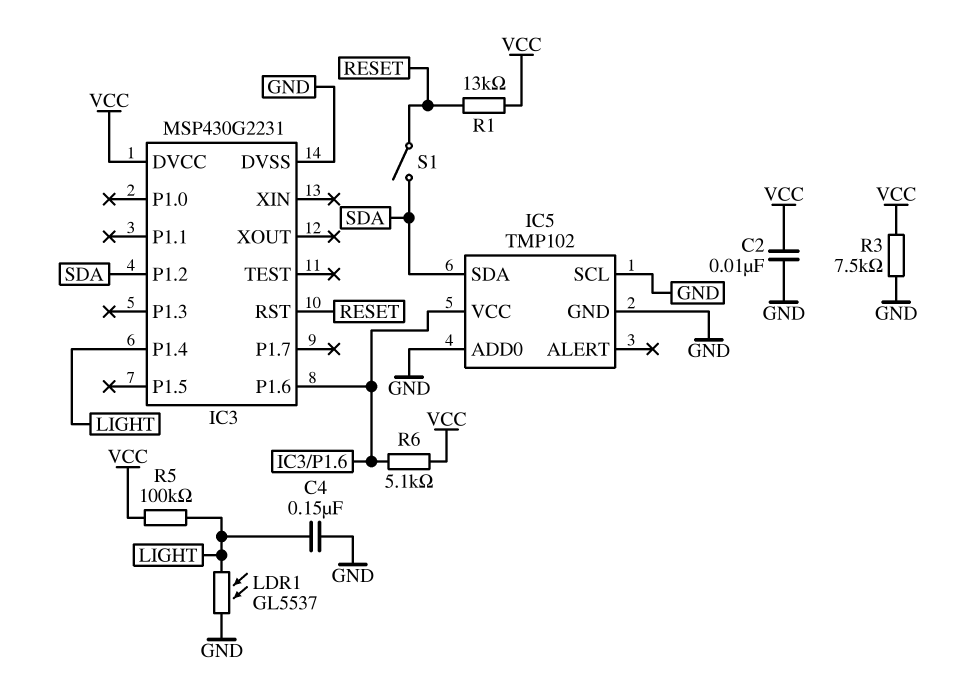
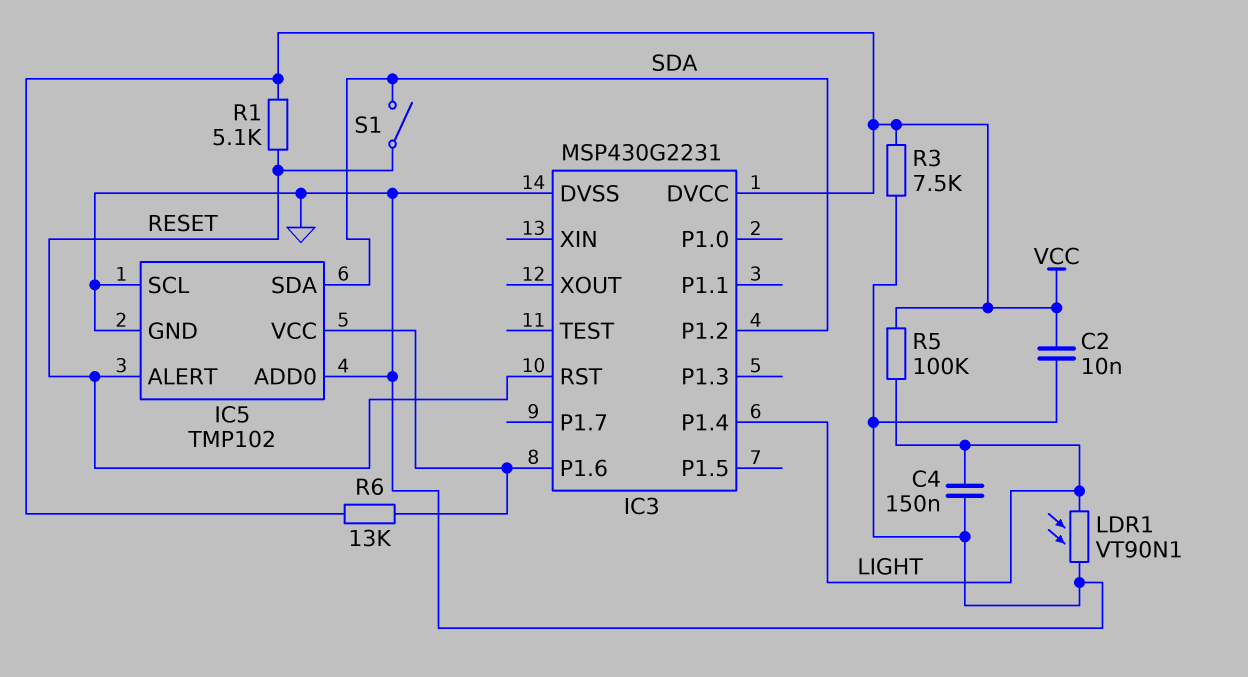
IC5 pin ALERT: none -> RESET
LDR1: GL5537 (GND, LIGHT) -> VT90N1 (GND, LIGHT)
R1: 13k (RESET, VCC) -> 5.1k (RESET, VCC)
R6: 5.1k (IC3/P1.6, VCC) -> 13k (IC3/P1.6, VCC)

